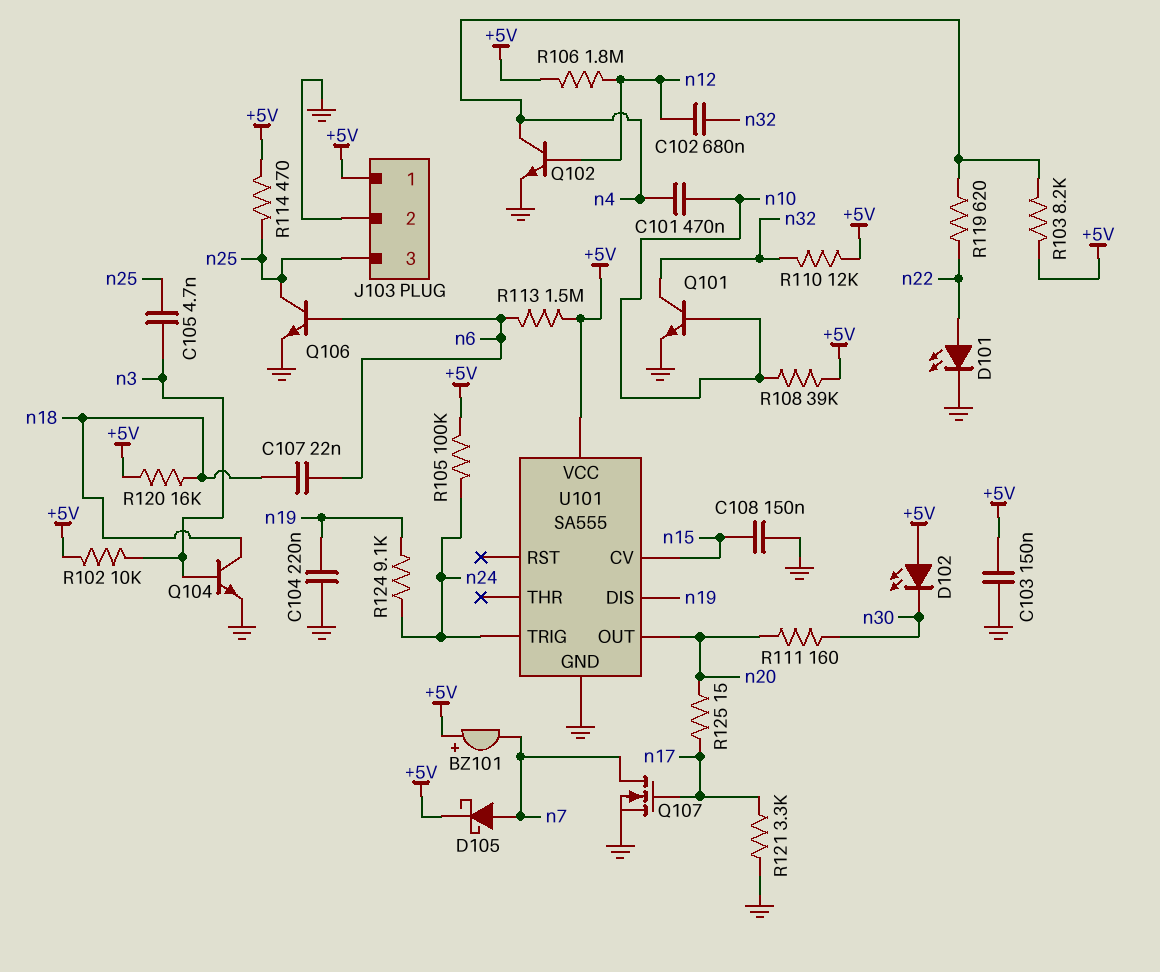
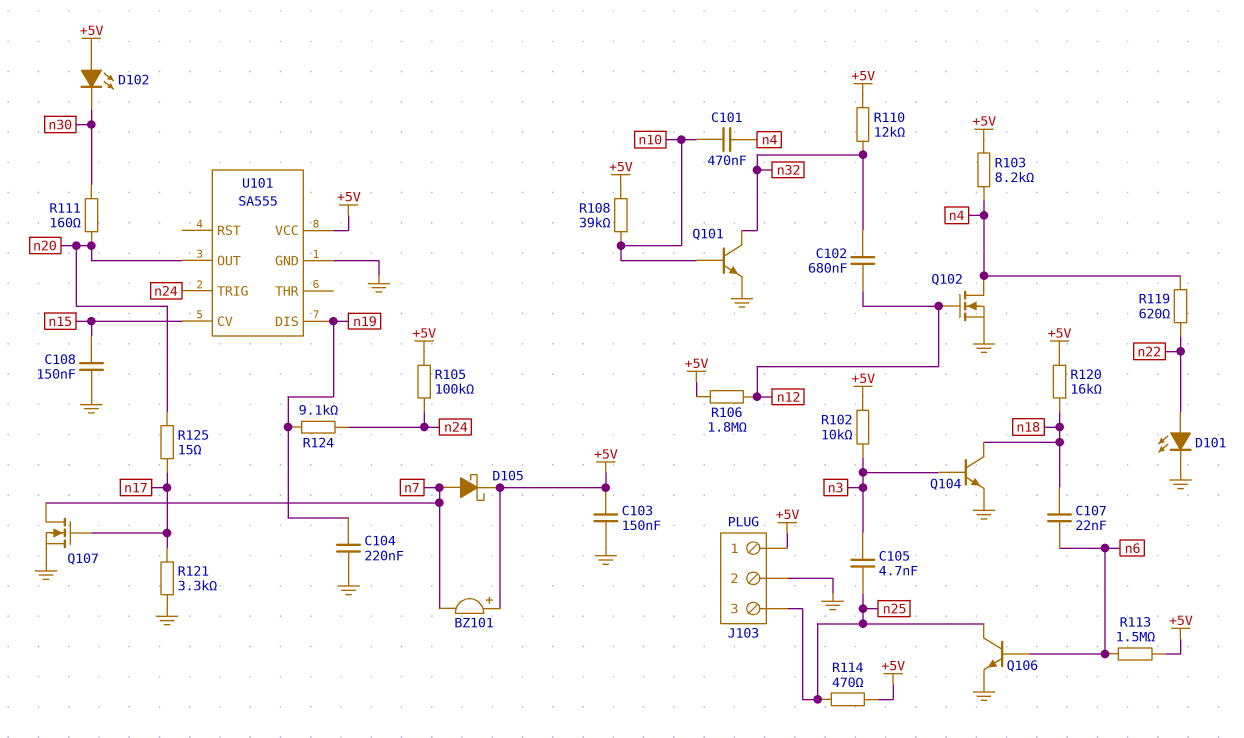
Q102: NPN (B n12, C n4, E GND) -> NMOS (G n12, D n4, S GND)

